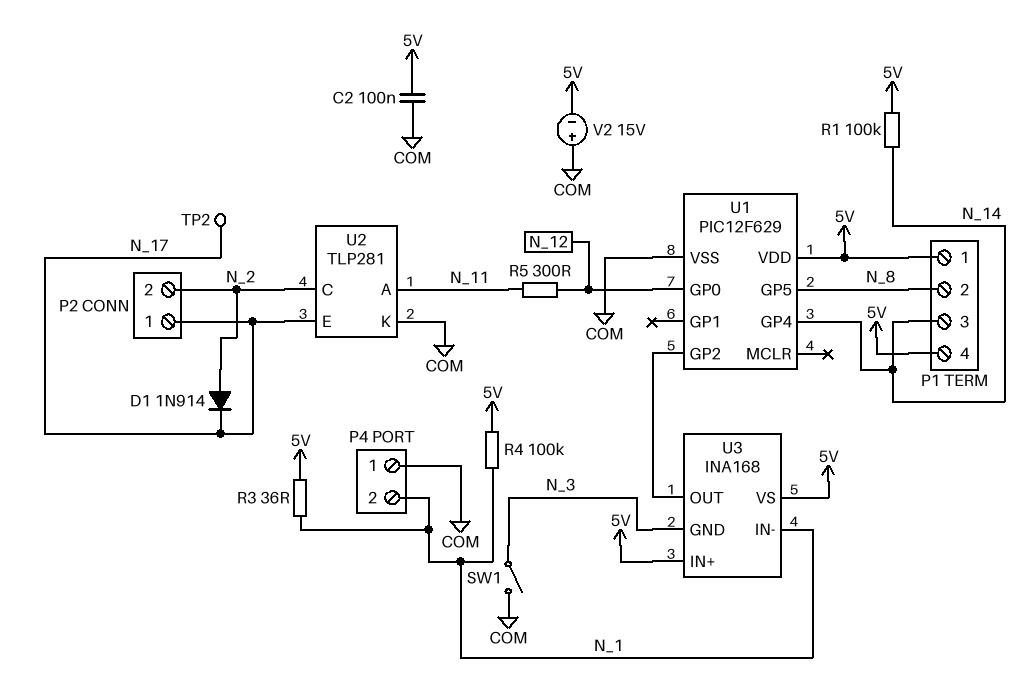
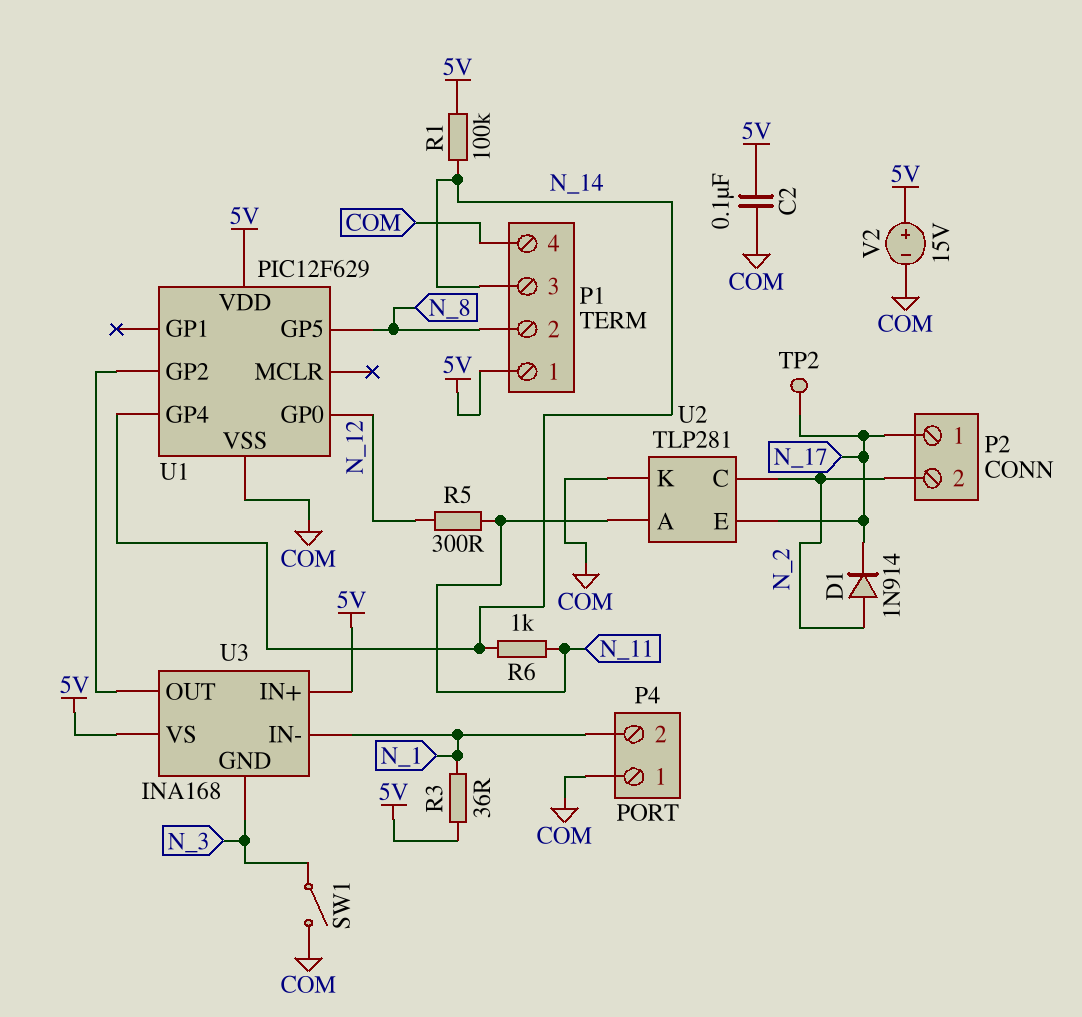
P1 pin 4: 5V -> COM
R4: 100k (5V, N_1) -> none
R6: none -> 1k (N_11, N_14)
V2: 15V (plus COM, minus 5V) -> 15V (plus 5V, minus COM)

